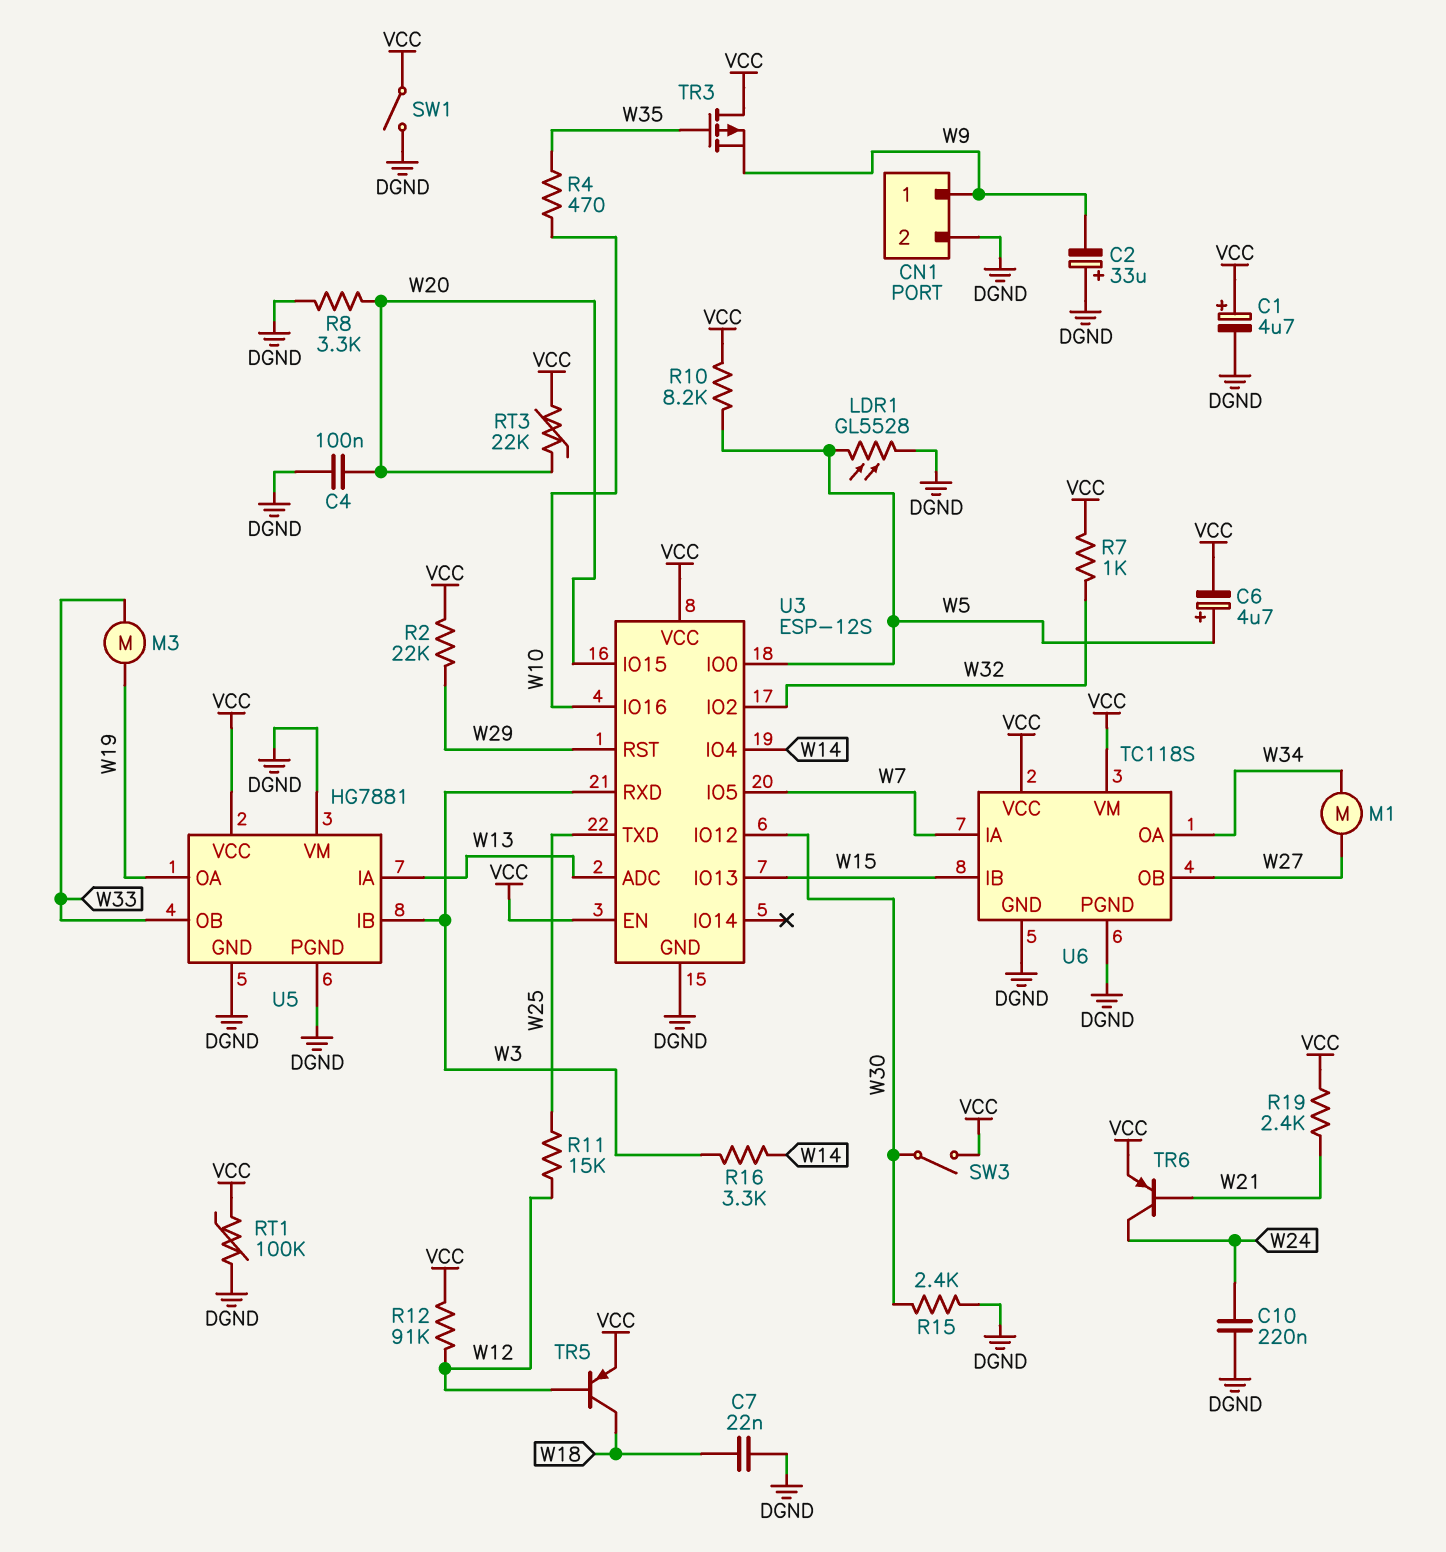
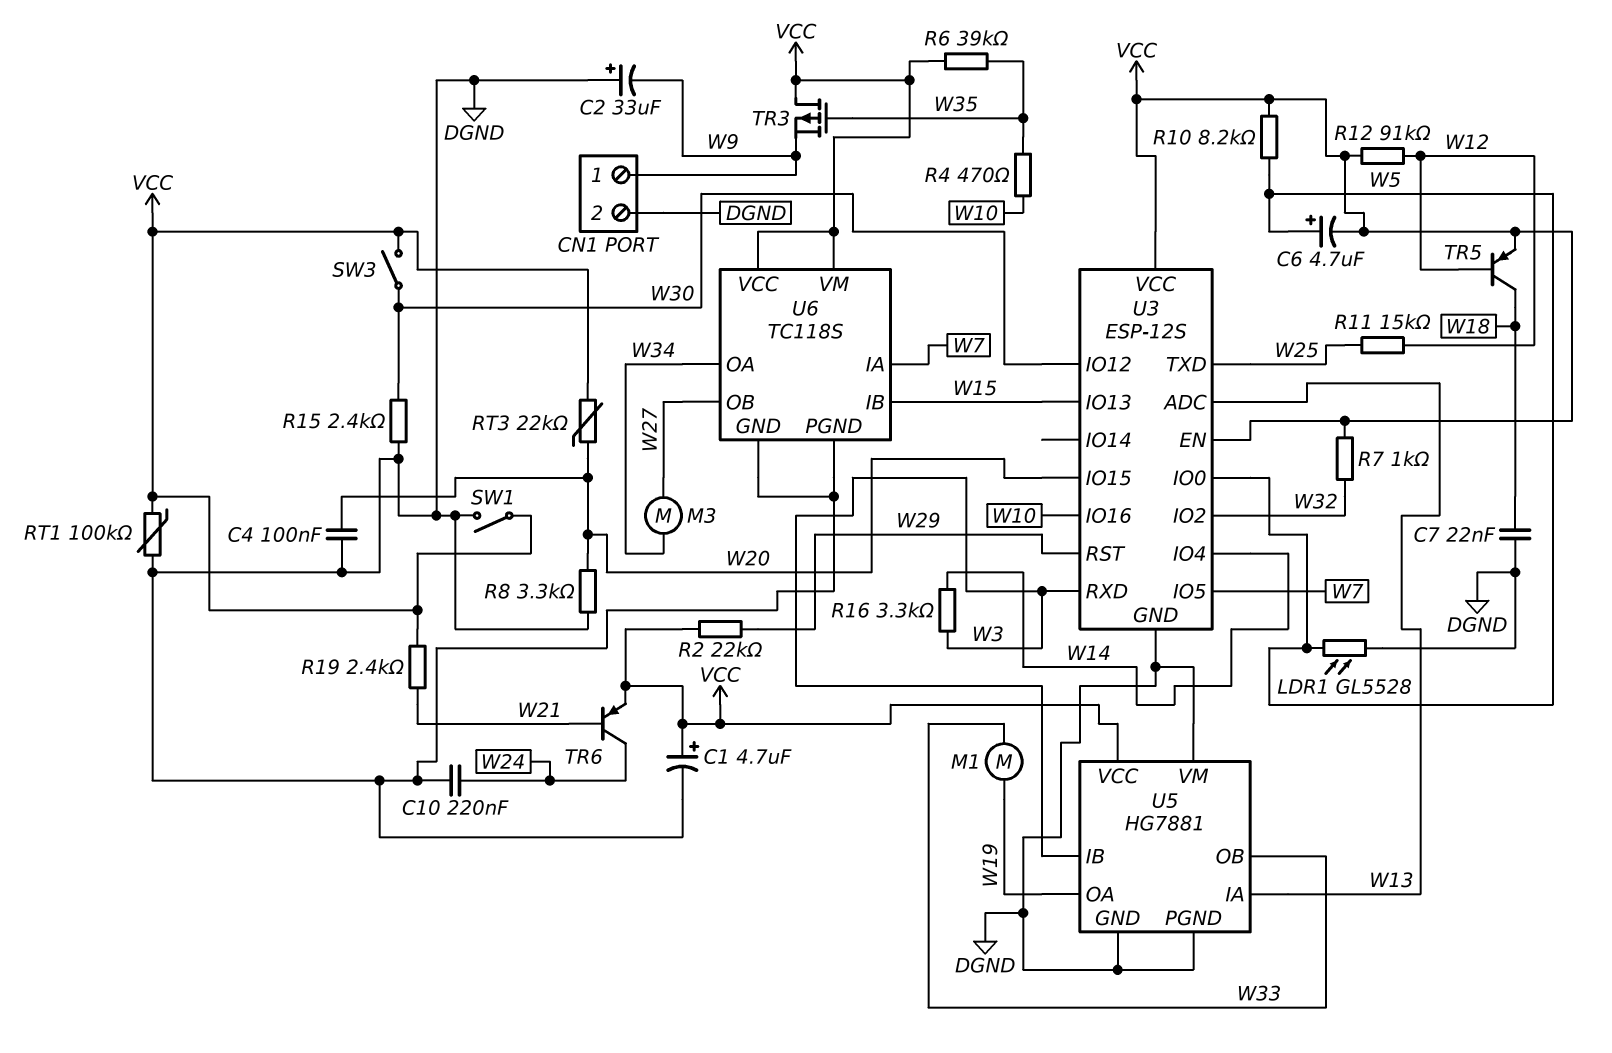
M1: motor (W27, W34) -> motor (W19, W33)
M3: motor (W19, W33) -> motor (W27, W34)
R6: none -> 39k (VCC, W35)

